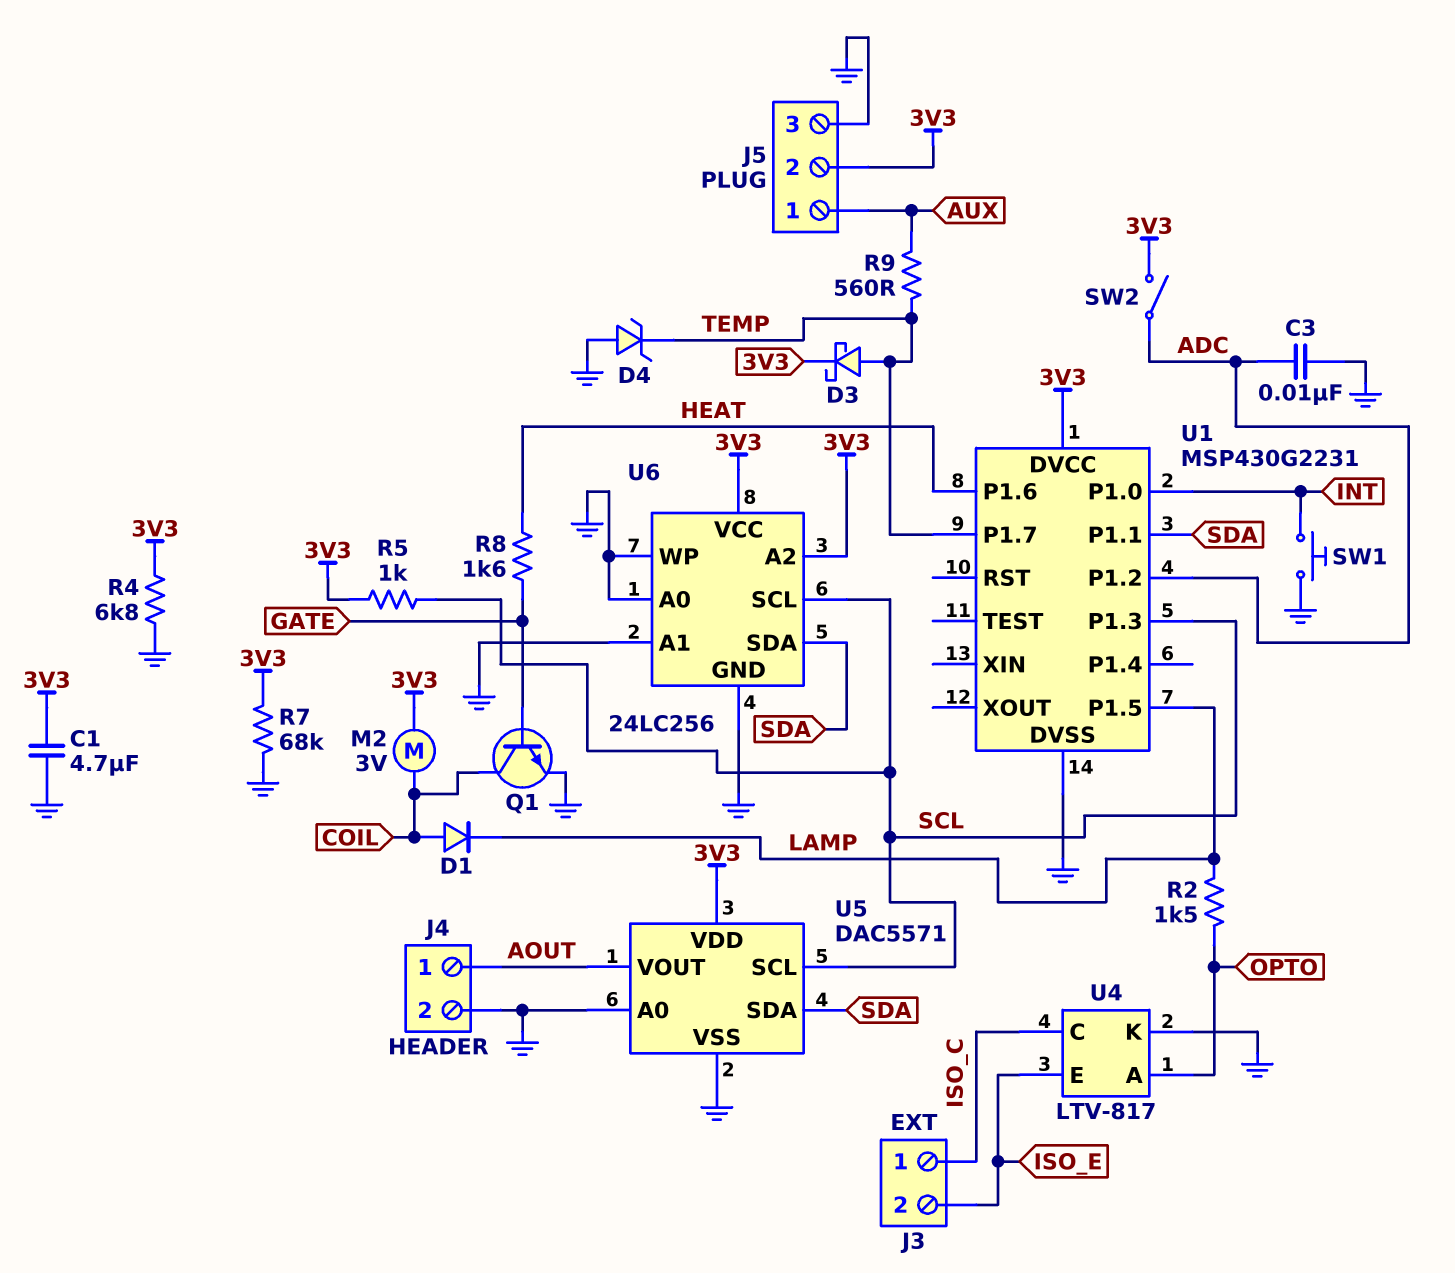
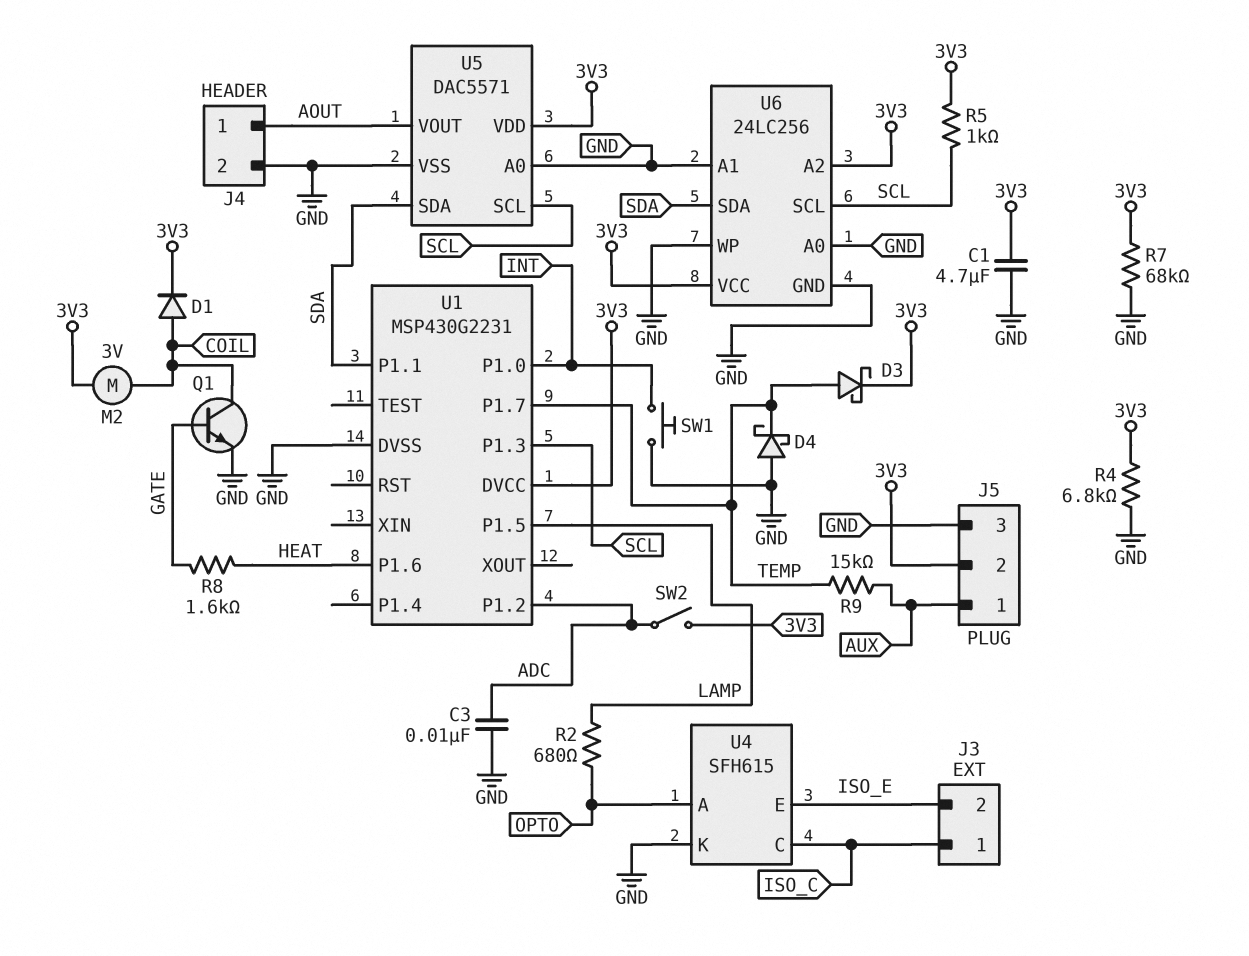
D1: diode (A COIL, K LAMP) -> diode (A COIL, K 3V3)
D4: zener (A GND, K TEMP) -> schottky (A GND, K TEMP)
R2: 1.5k (LAMP, OPTO) -> 680 (LAMP, OPTO)
R9: 560 (AUX, TEMP) -> 15k (AUX, TEMP)
U4: LTV-817 -> SFH615

